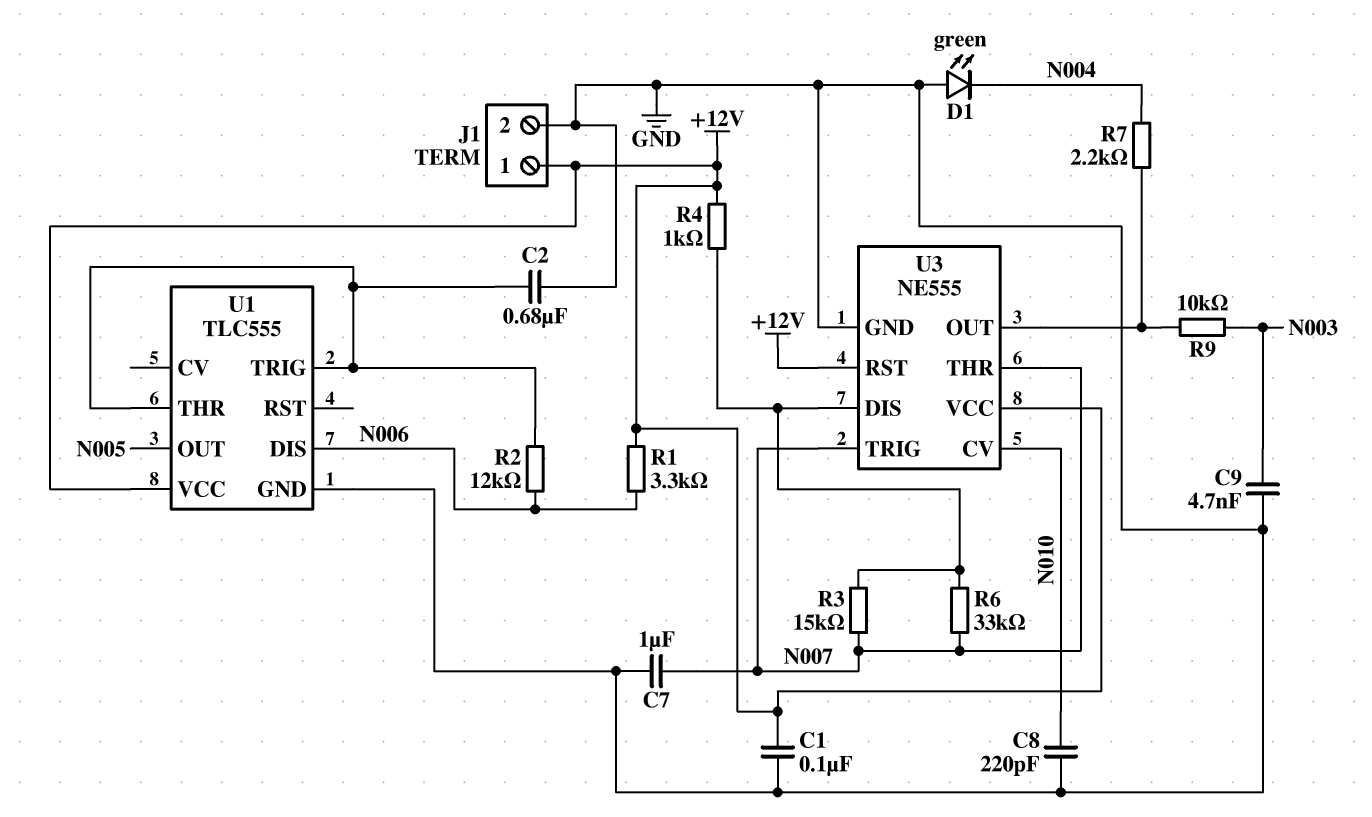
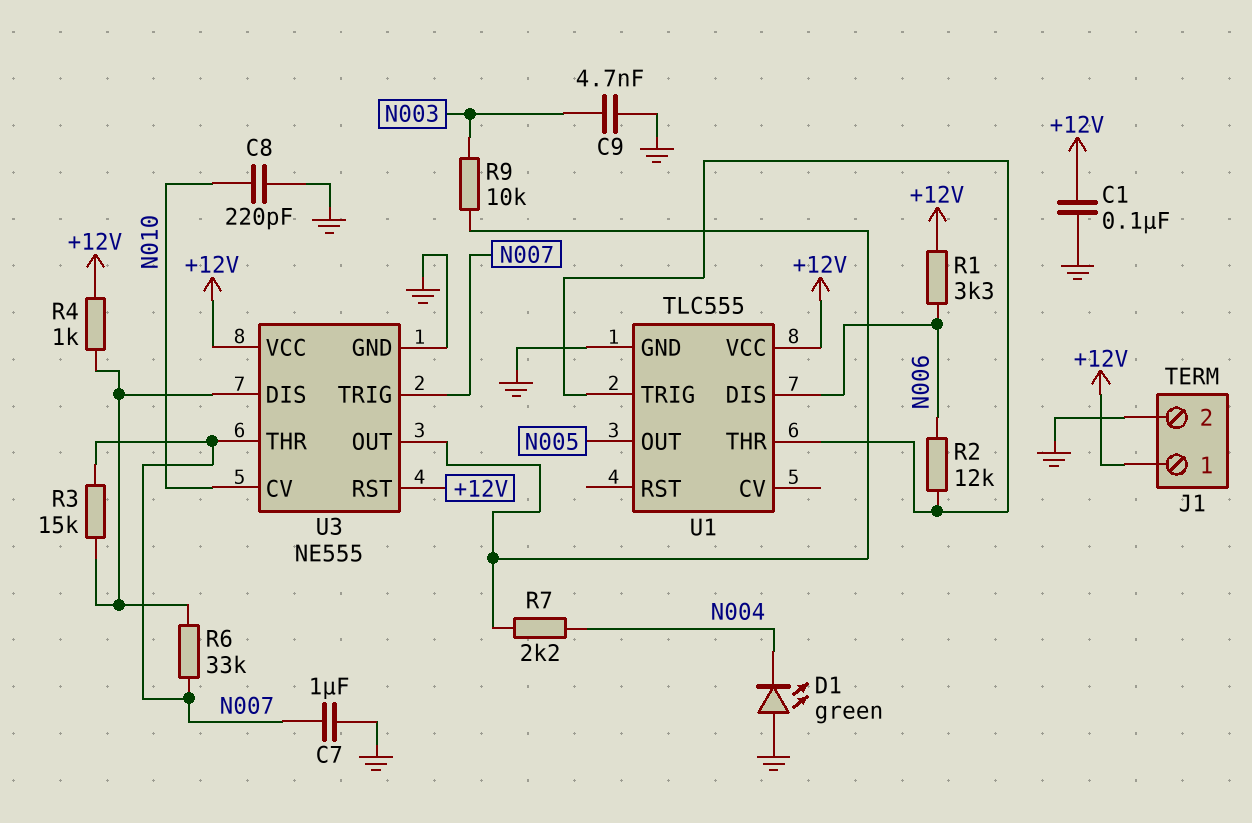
C2: 680nF (GND, U1/THR) -> none

